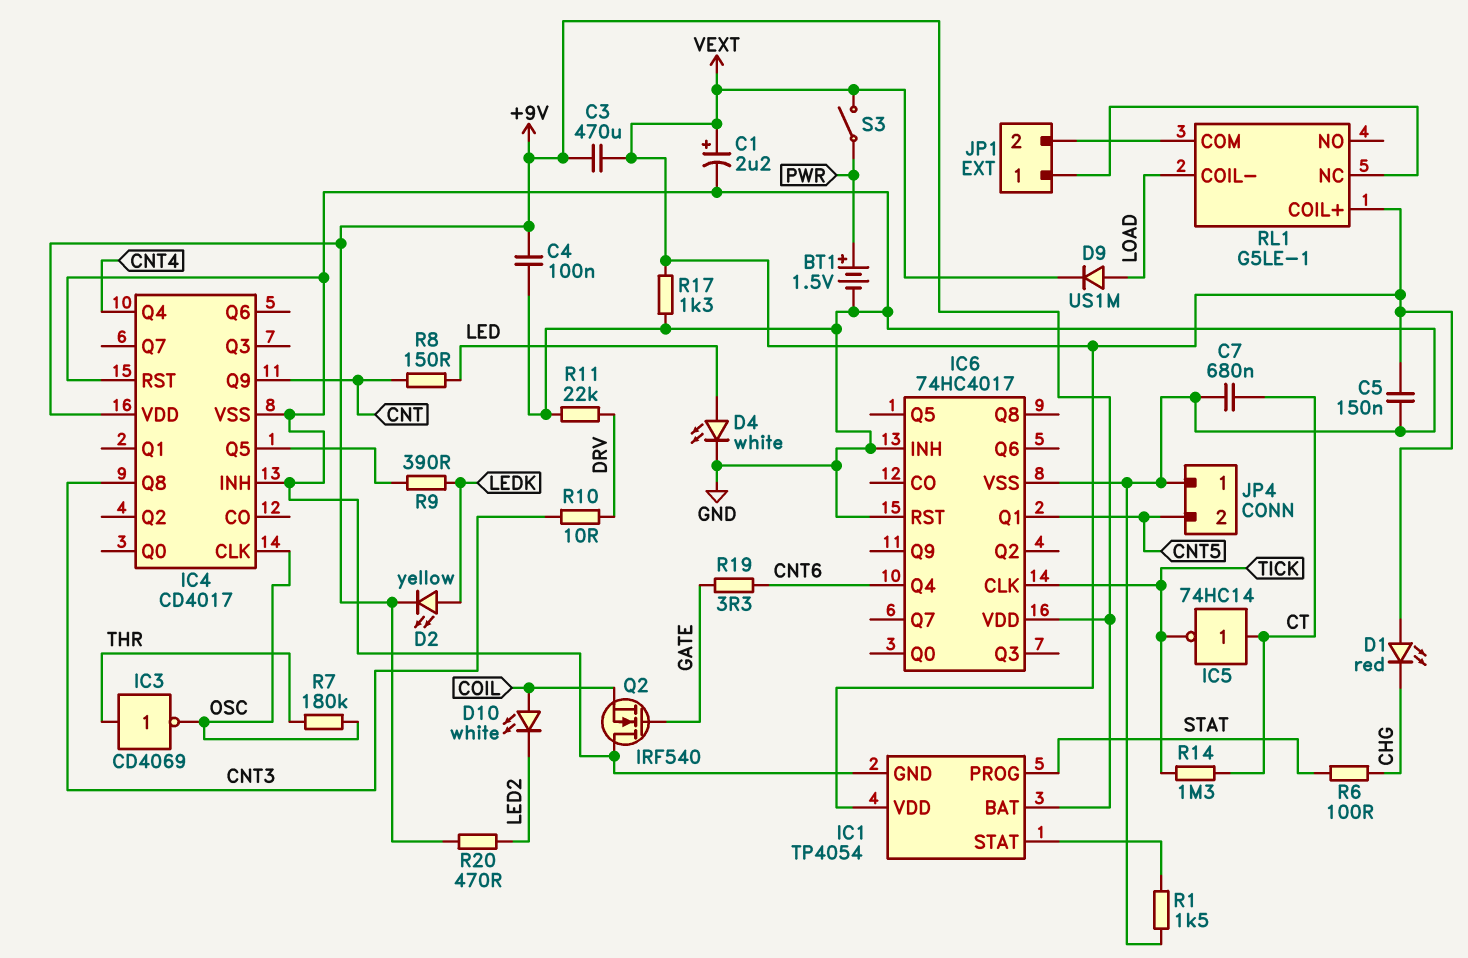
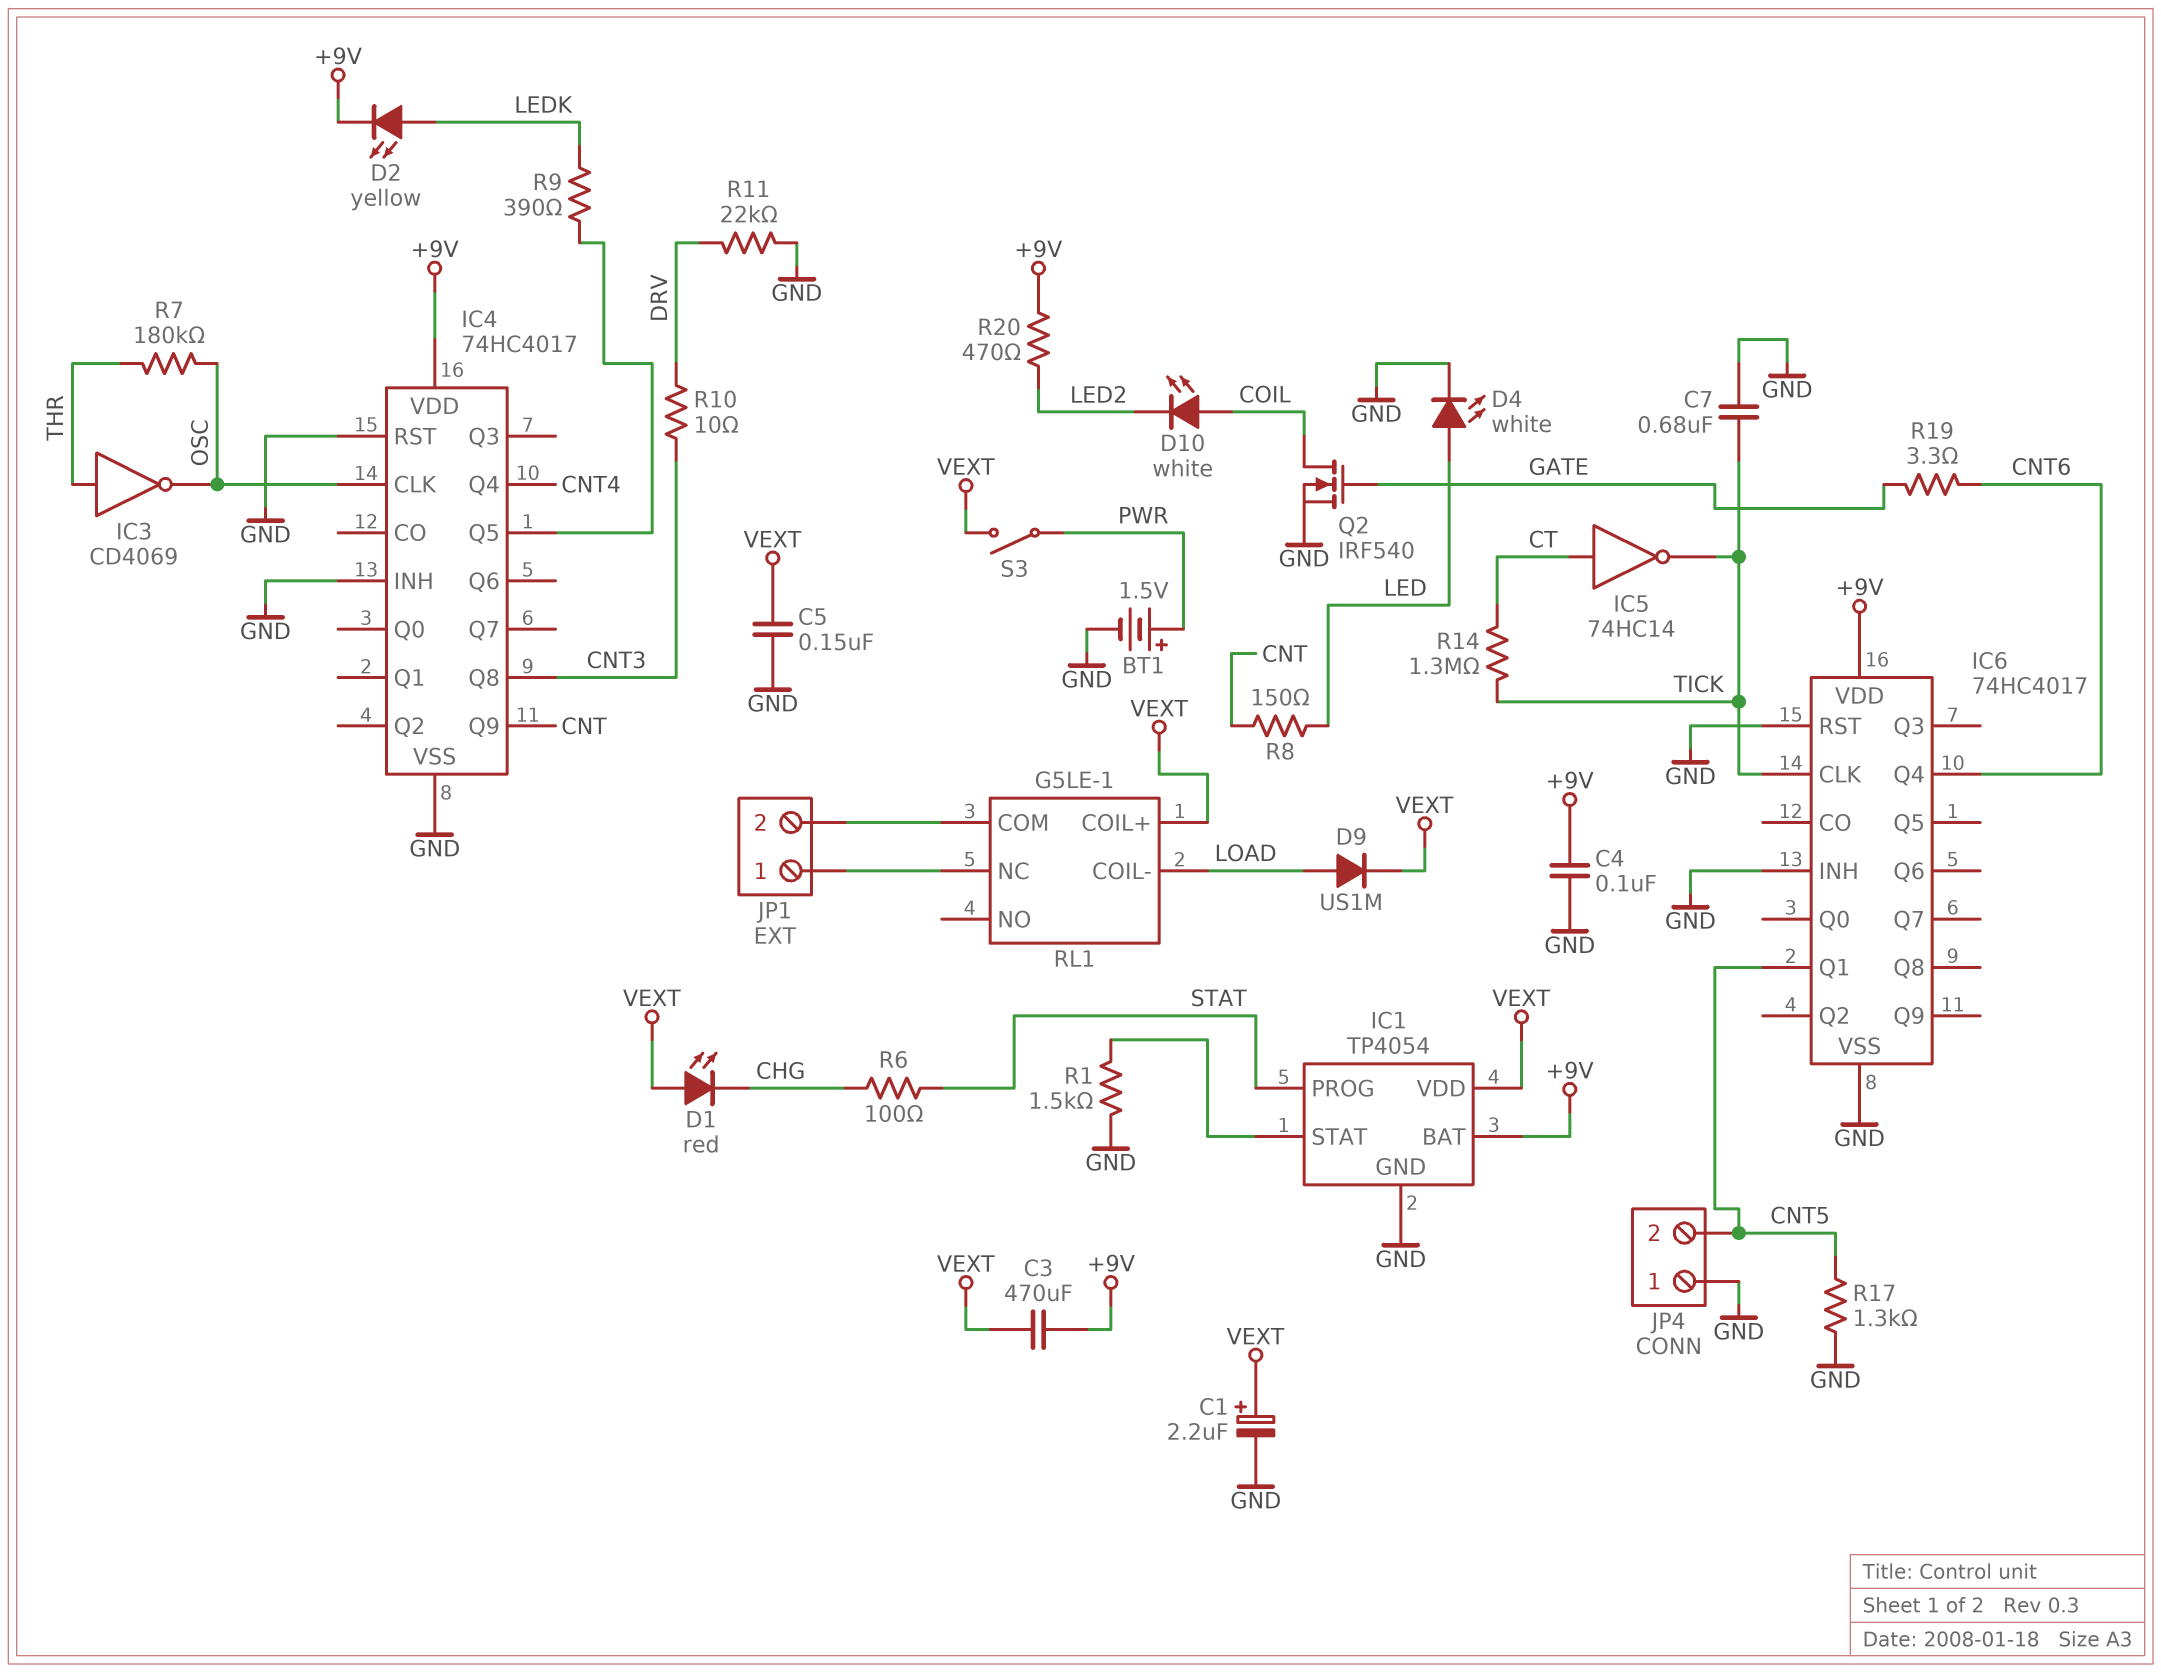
C7: 680nF (CT, GND) -> 680nF (GND, TICK)
IC4: CD4017 -> 74HC4017
Q2: NMOS IRF540 (G GATE, D GND, S COIL) -> NMOS IRF540 (G GATE, D COIL, S GND)
R17: 1.3k (GND, VEXT) -> 1.3k (CNT5, GND)

